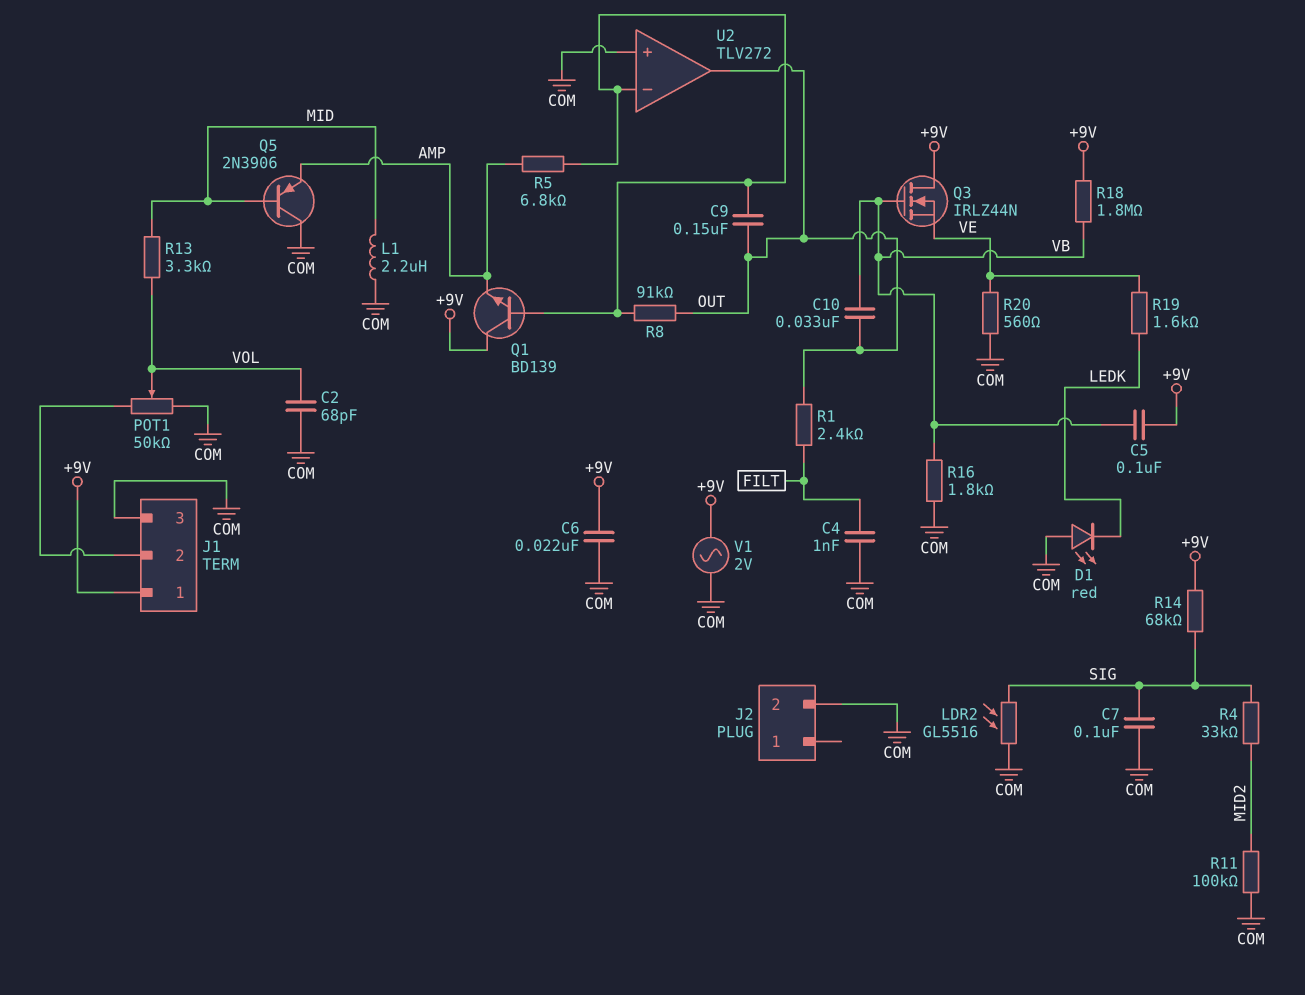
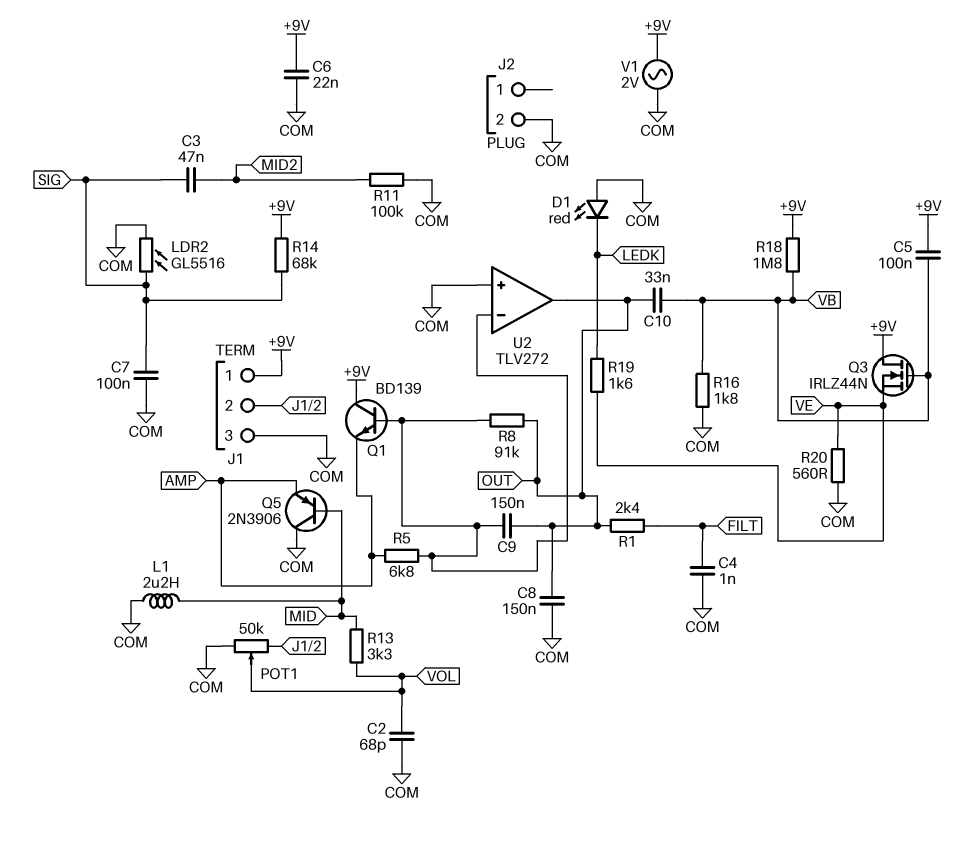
C3: none -> 47nF (MID2, SIG)
C8: none -> 150nF (COM, OUT)
R4: 33k (MID2, SIG) -> none

